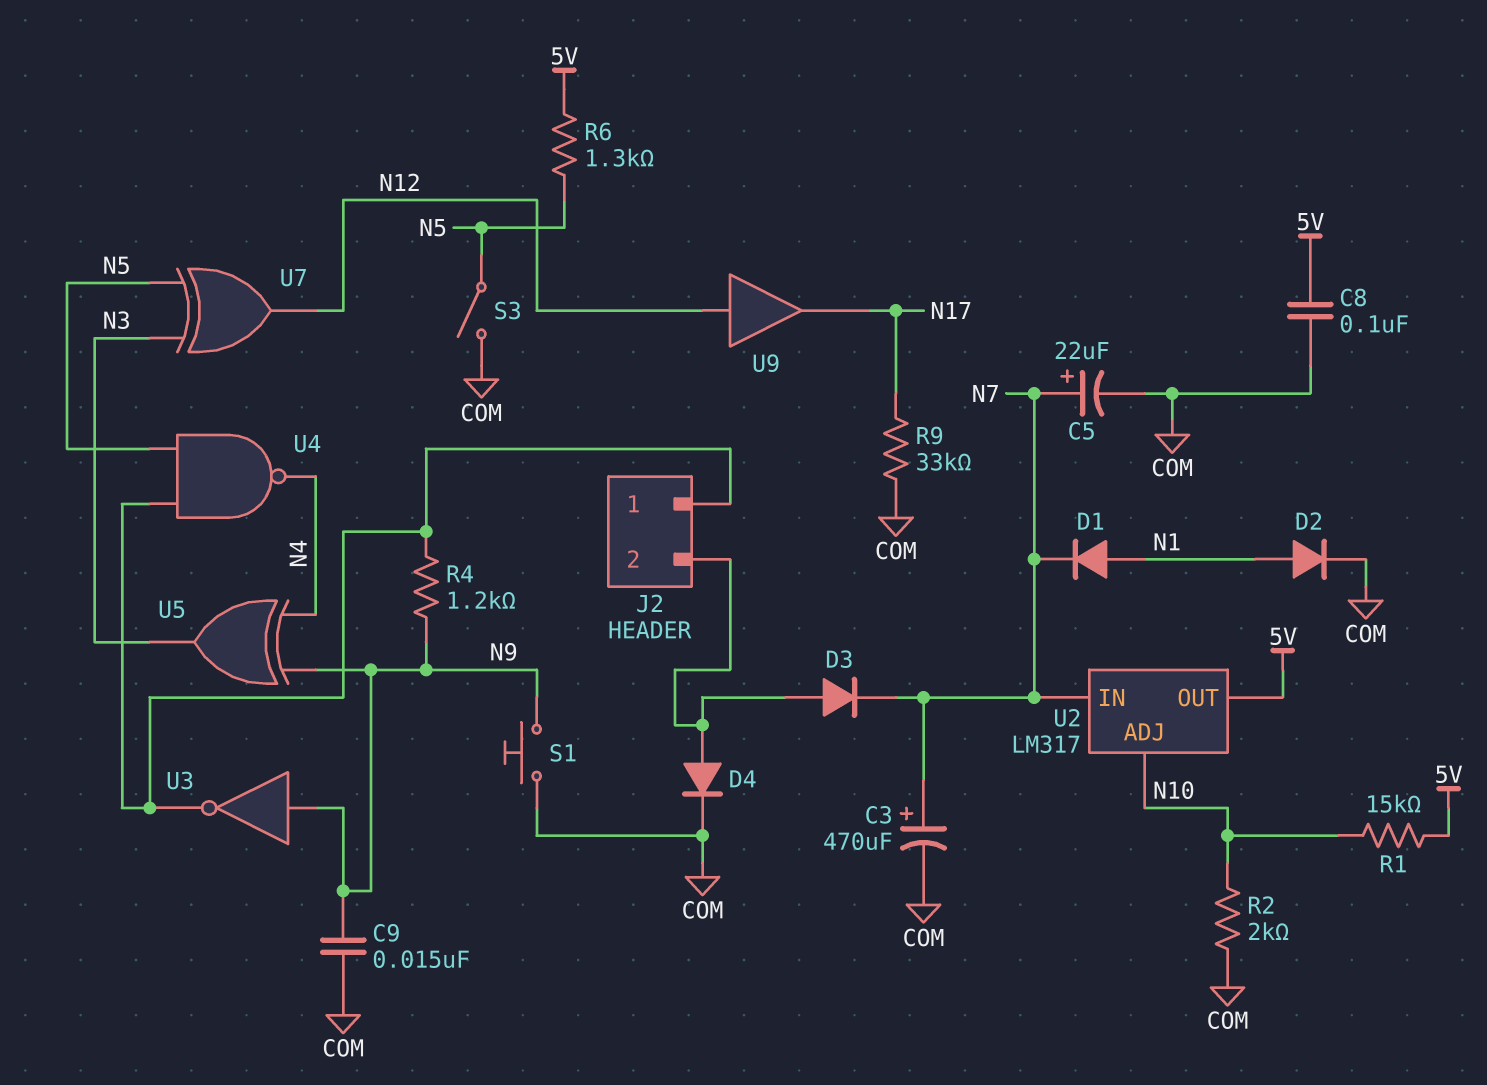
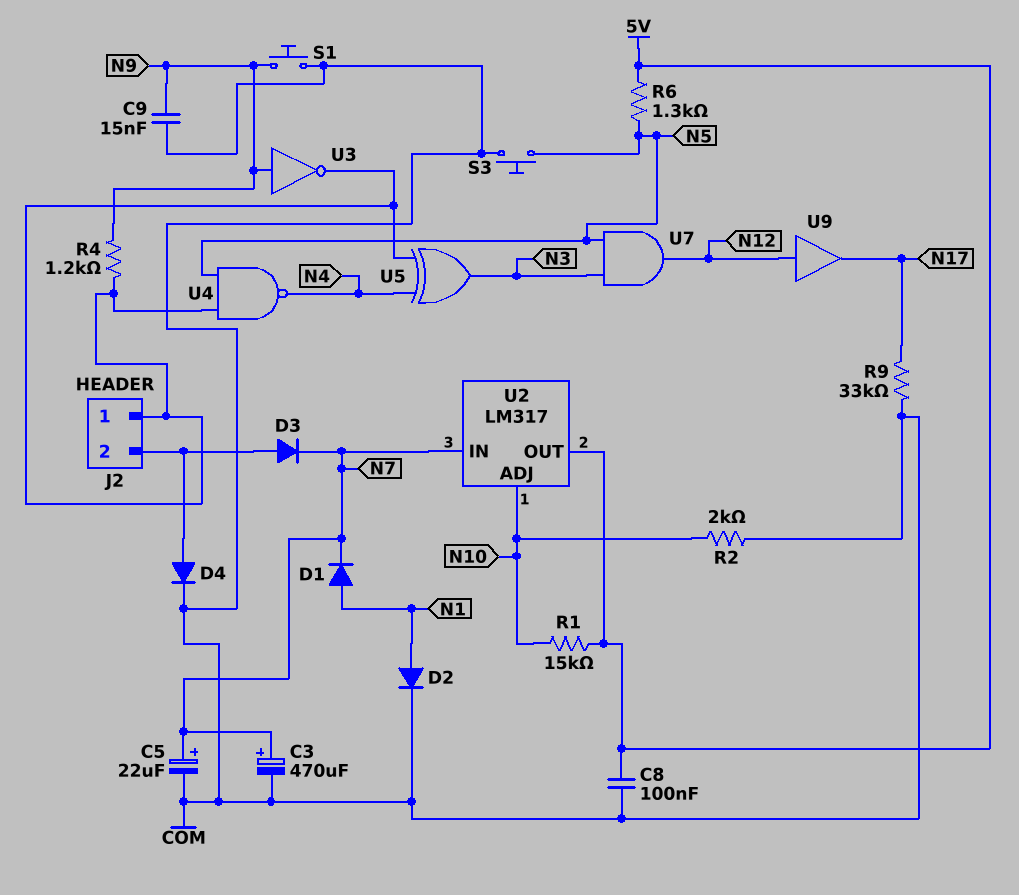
S3: switch (COM, N5) -> button (COM, N5)
U5: XOR (in N4, in N9, out N3) -> XOR (in J2/1, in N4, out N3)
U7: XOR (in N3, in N5, out N12) -> AND (in N3, in N5, out N12)

